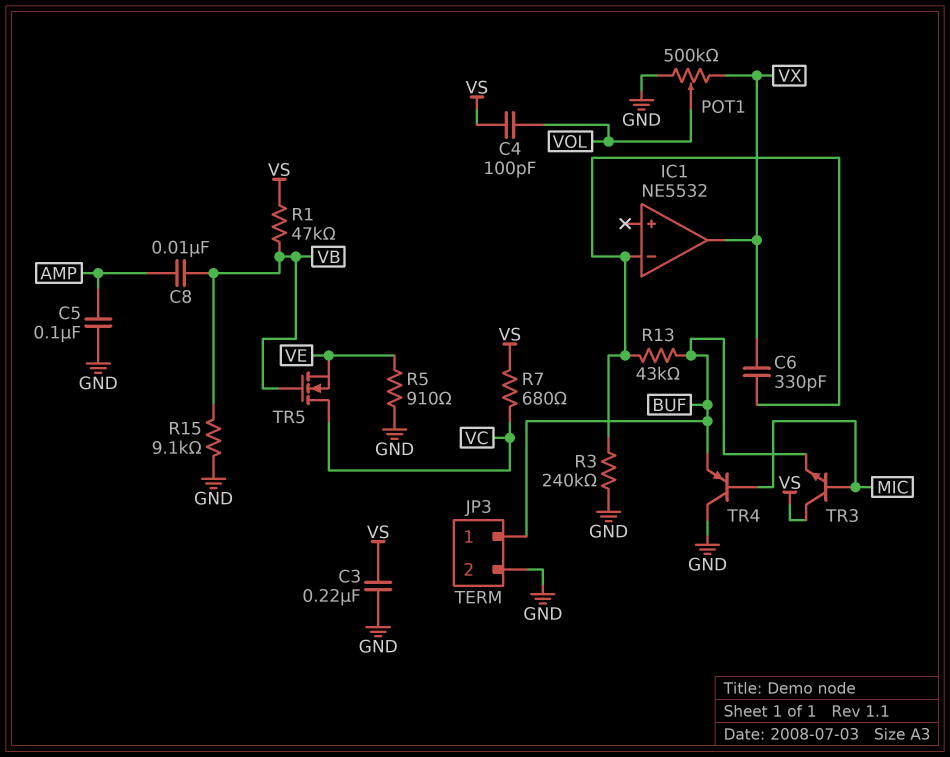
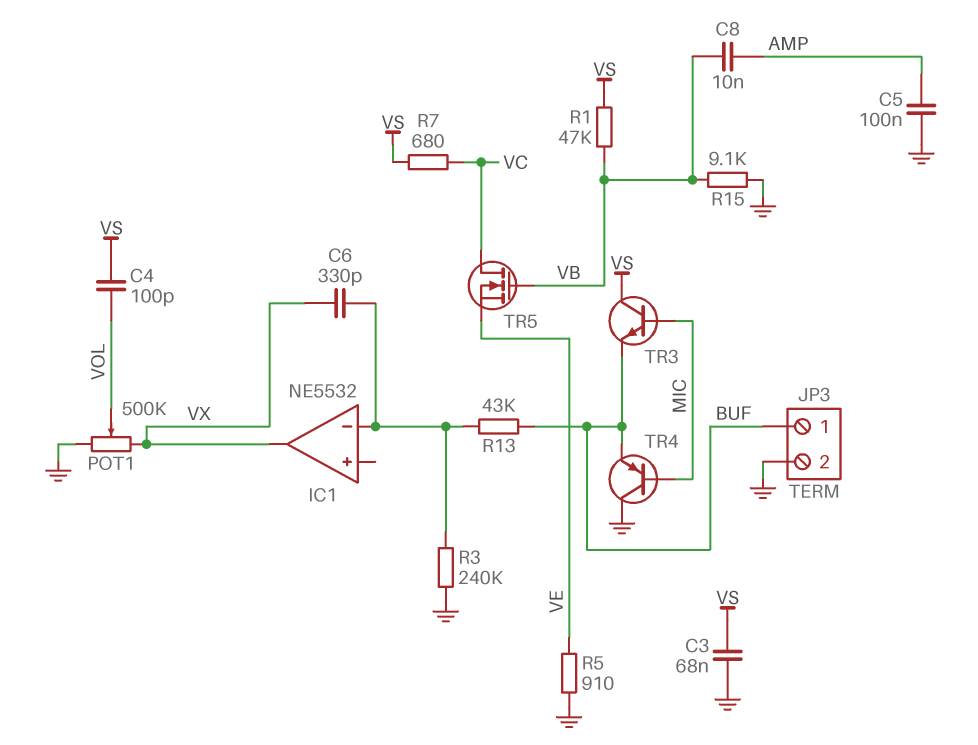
C3: 220nF (GND, VS) -> 68nF (GND, VS)

